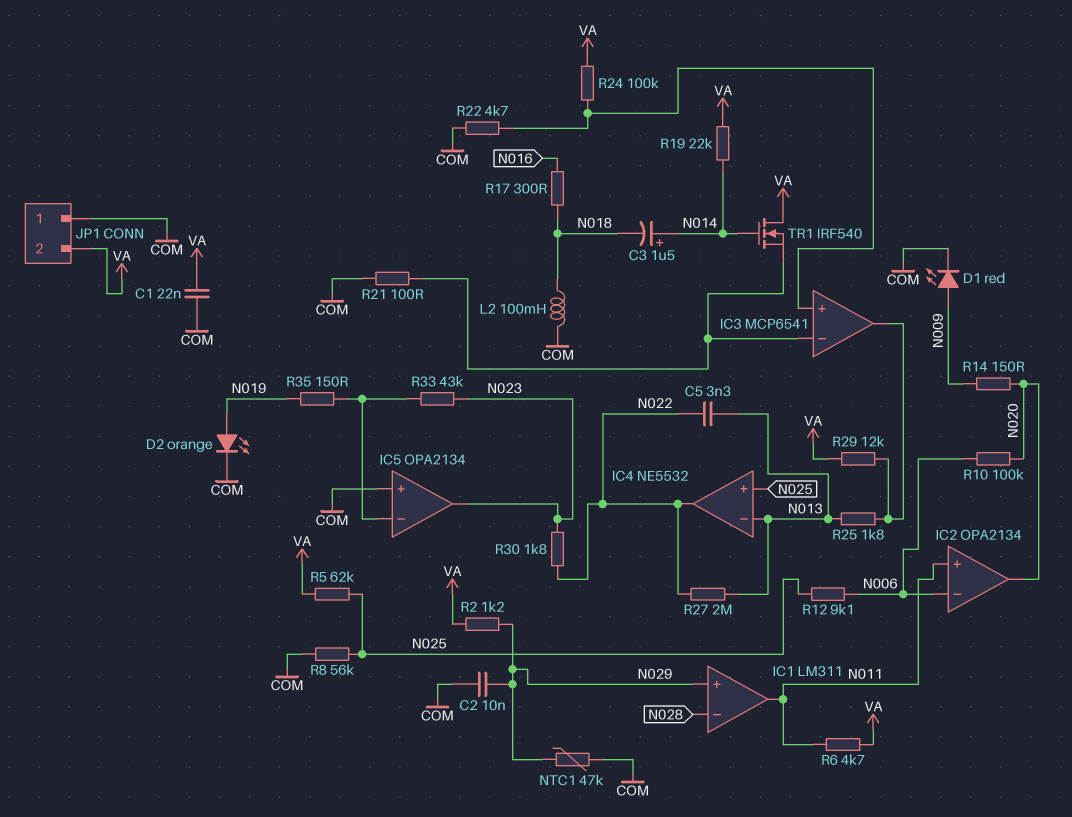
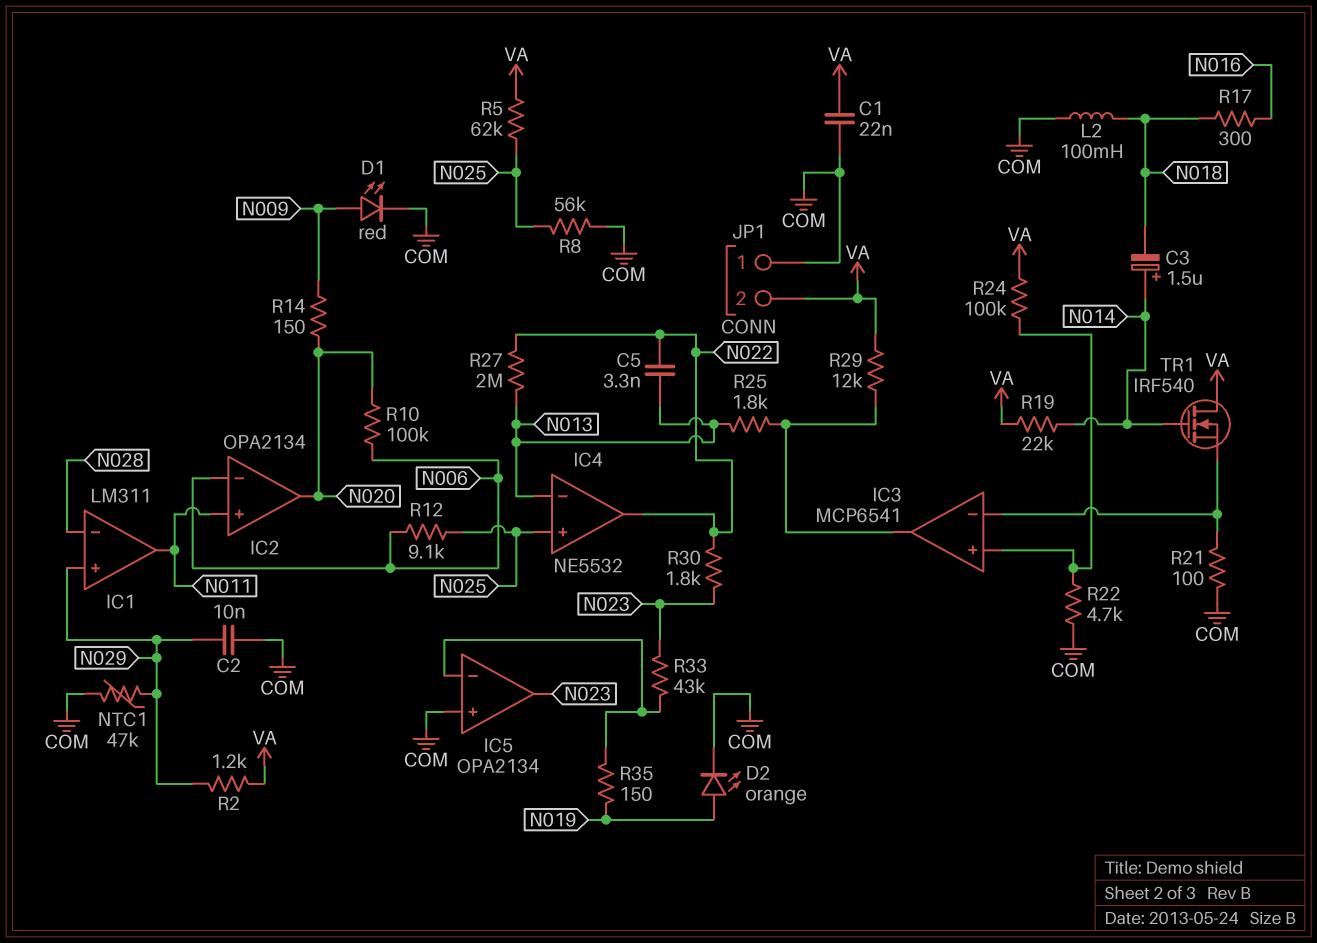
R6: 4.7k (N011, VA) -> none

